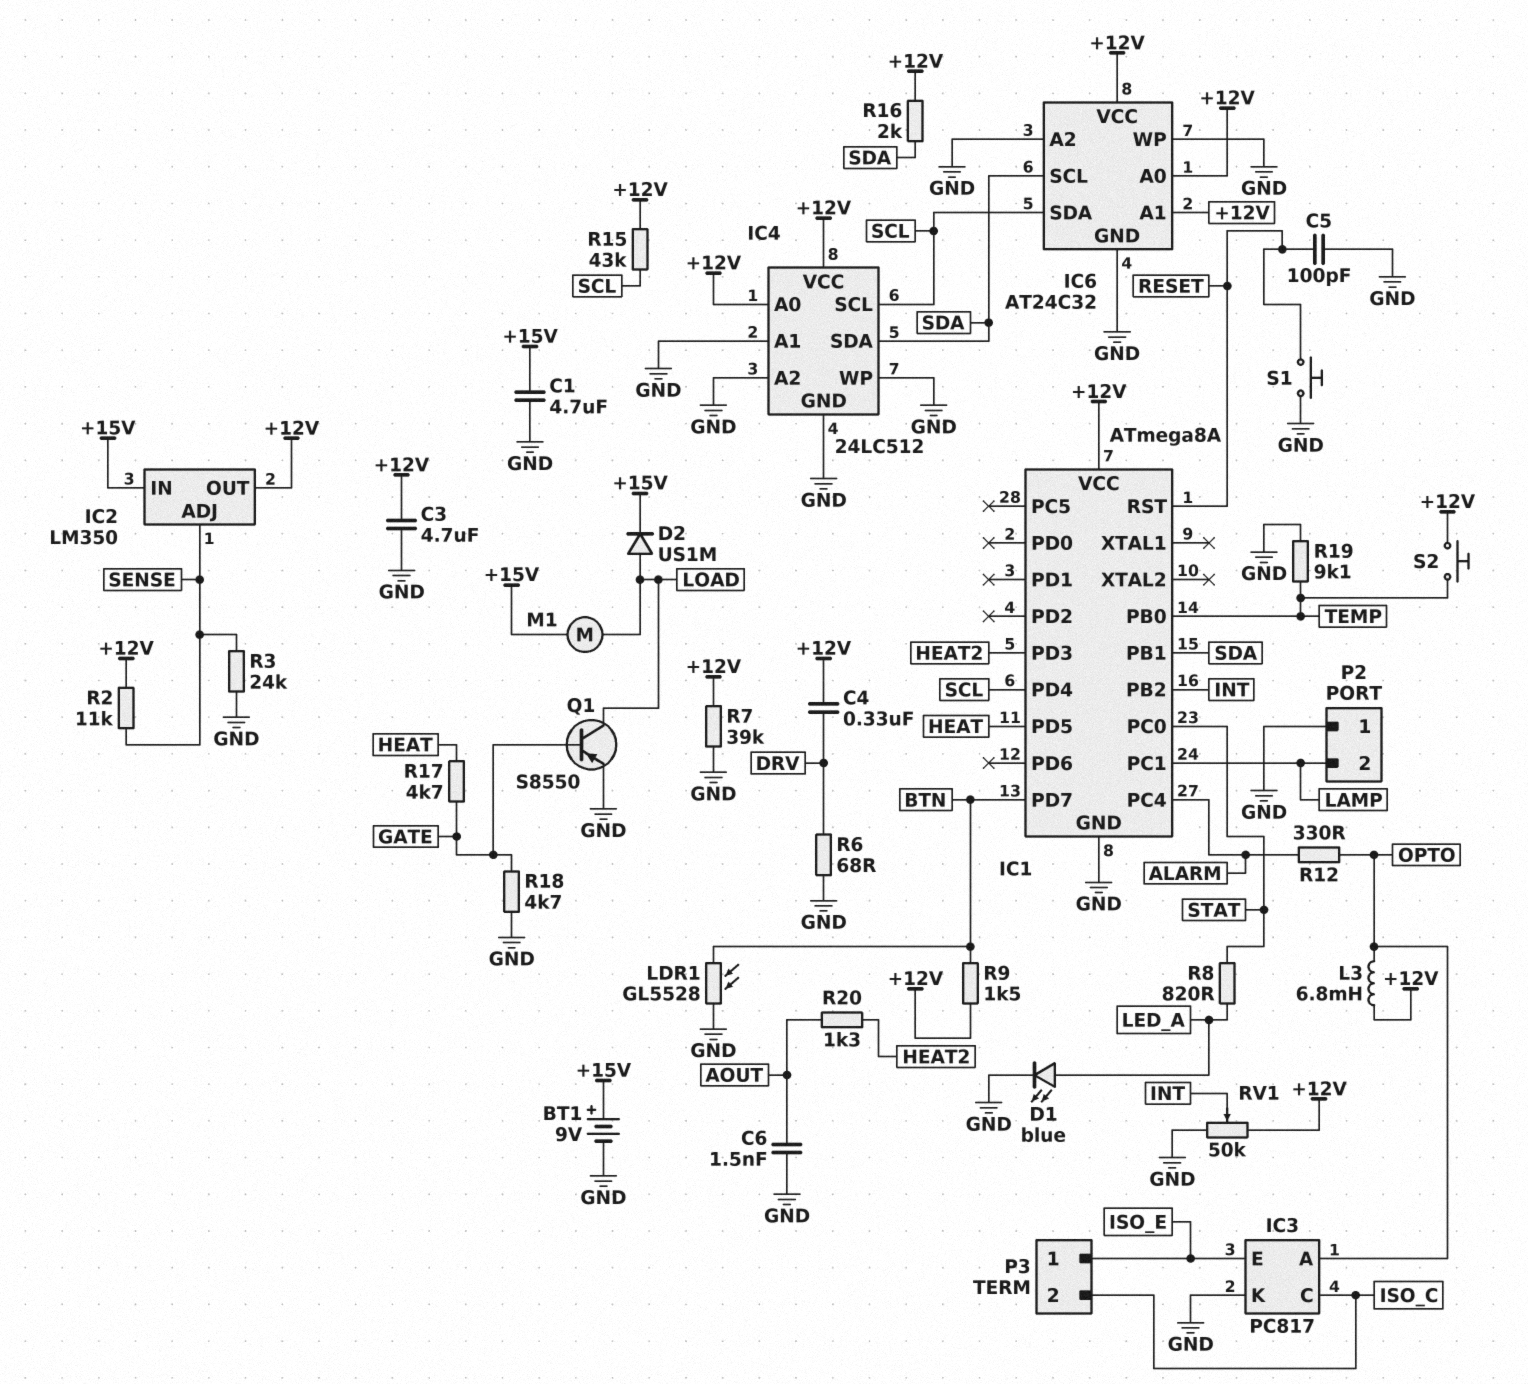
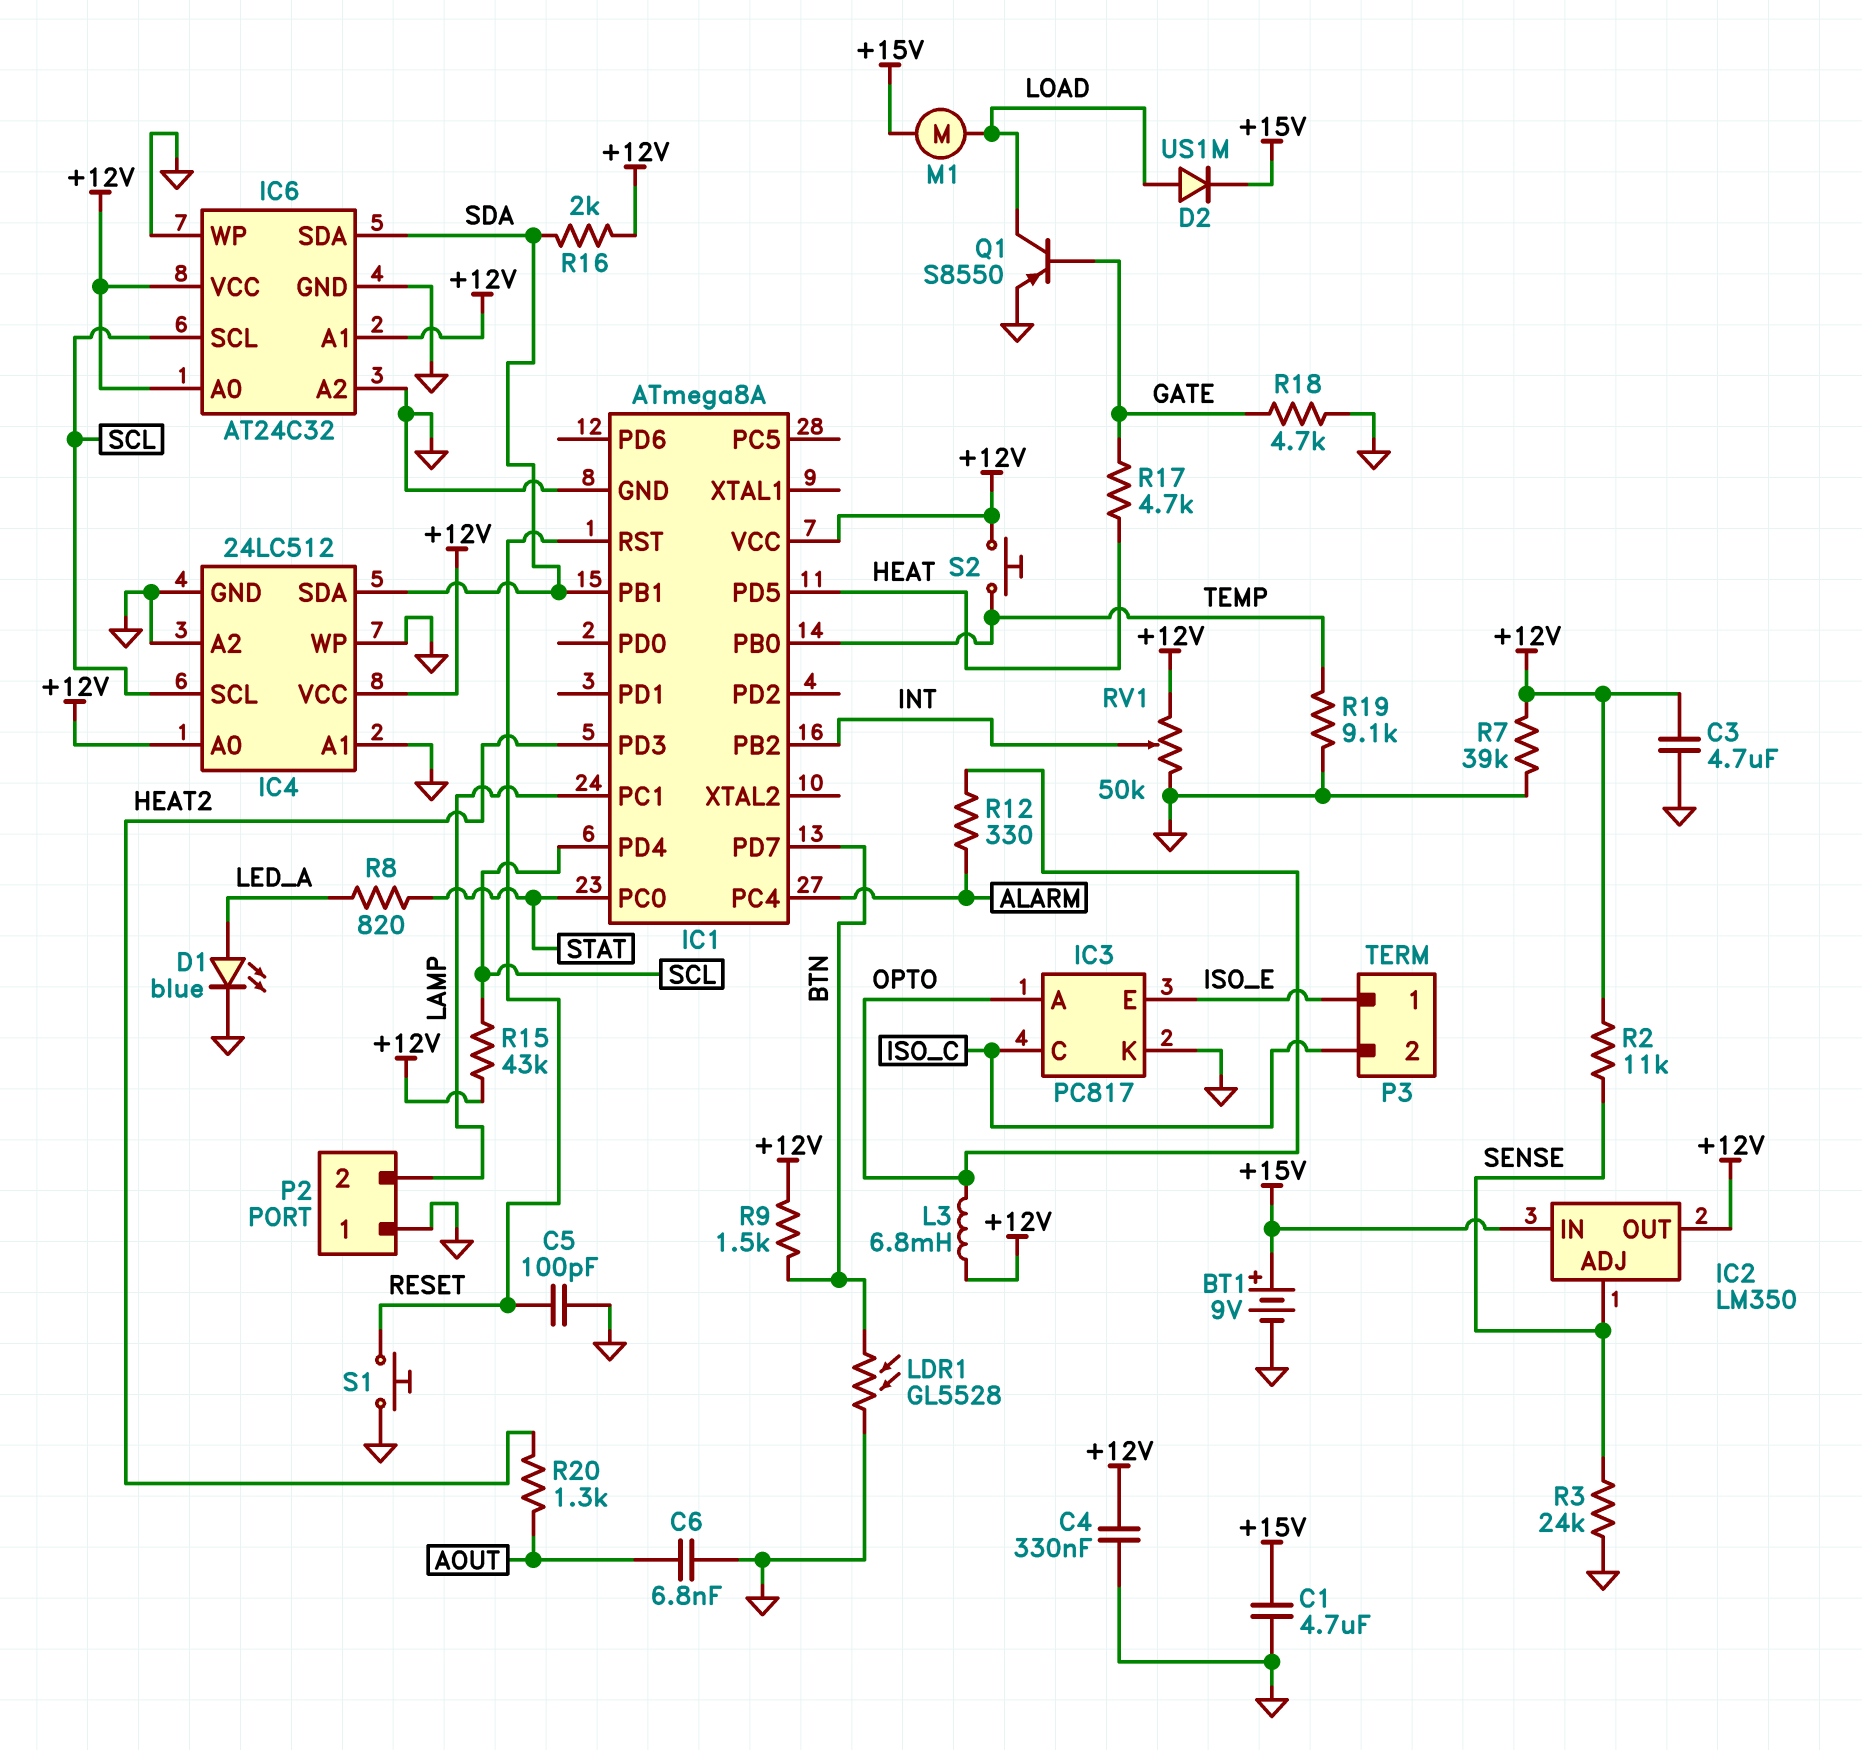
C4: 330nF (+12V, DRV) -> 330nF (+12V, GND)
C6: 1.5nF (AOUT, GND) -> 6.8nF (AOUT, GND)
IC6 pin SCL: SDA -> SCL
IC6 pin SDA: SCL -> SDA
R6: 68 (DRV, GND) -> none

